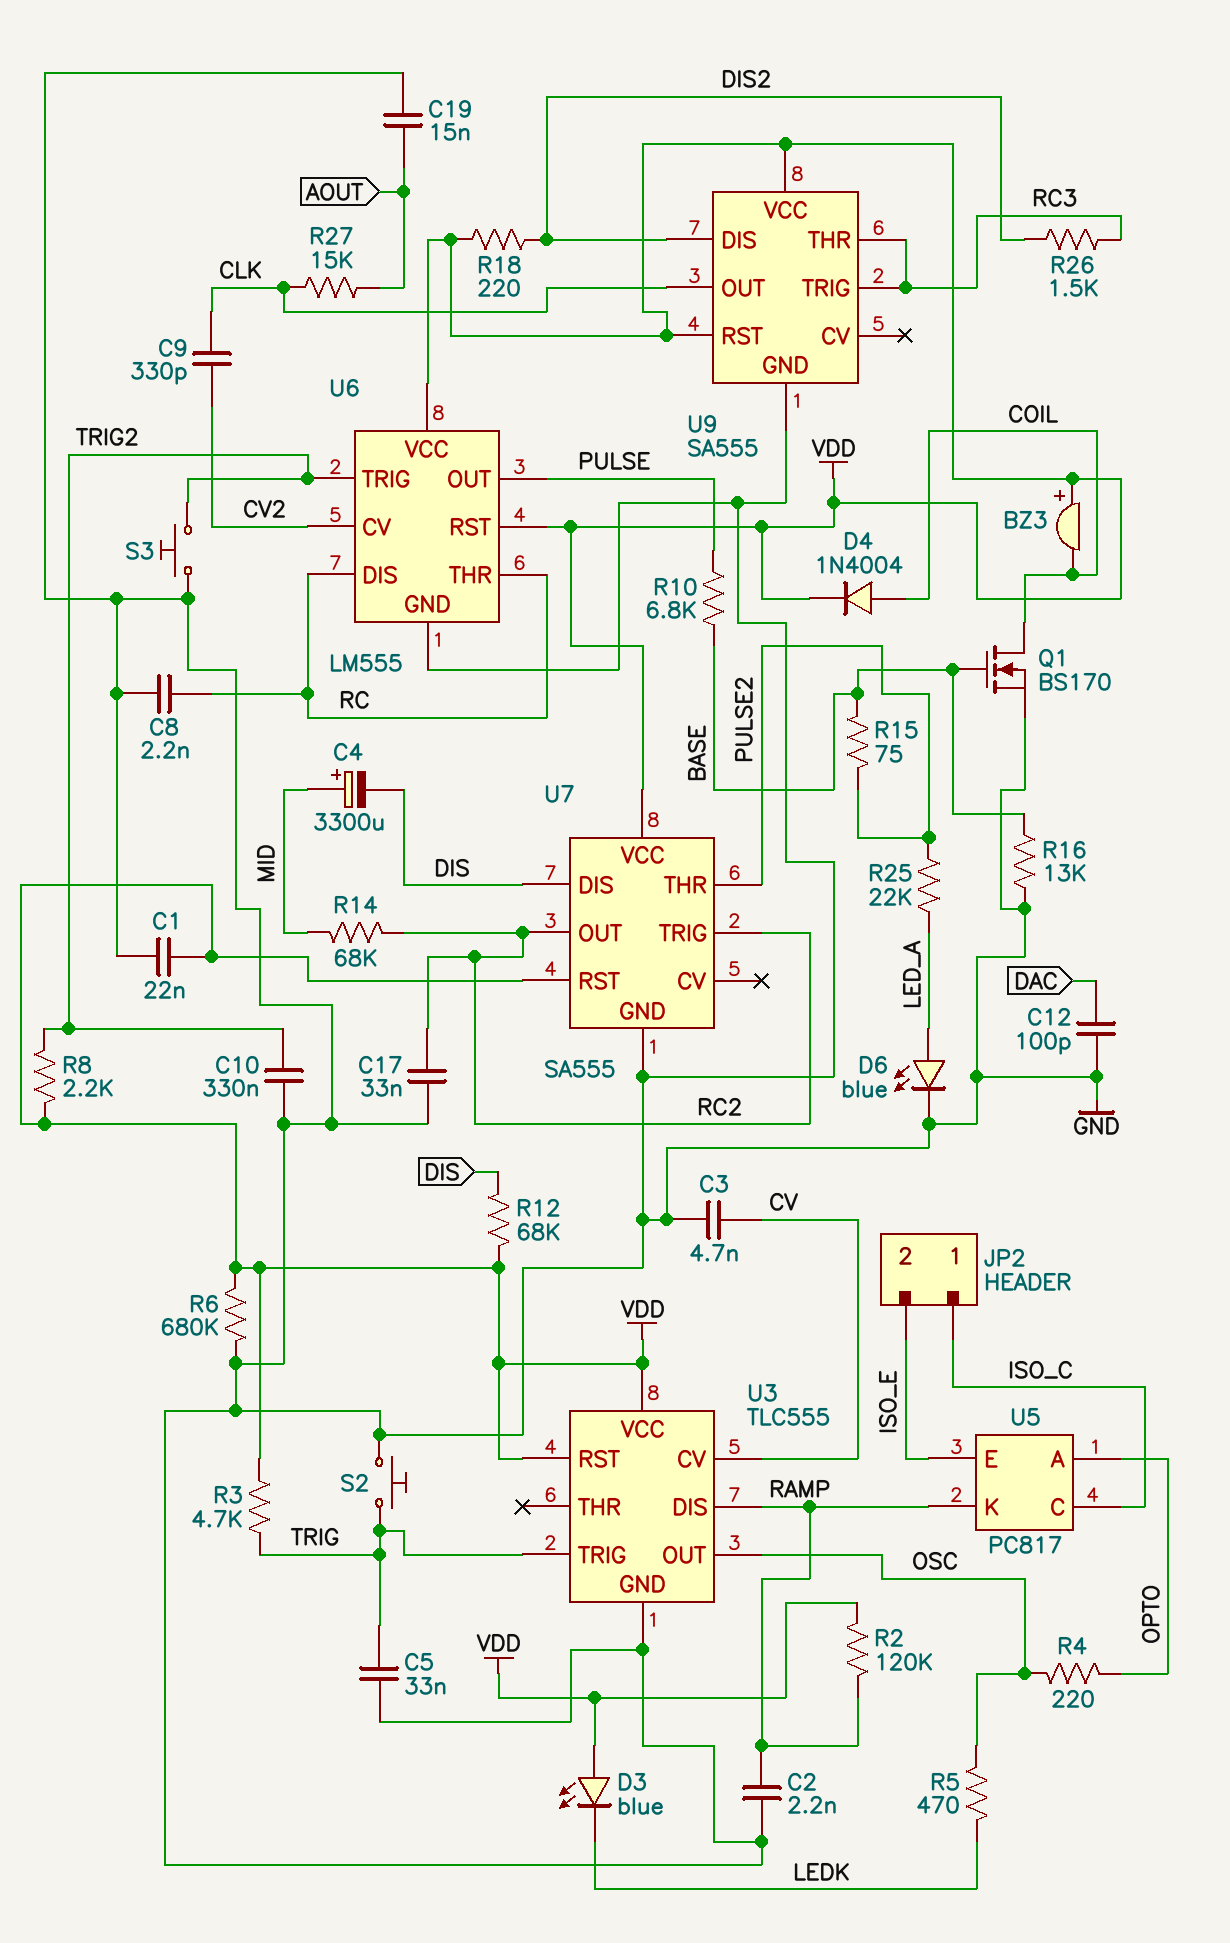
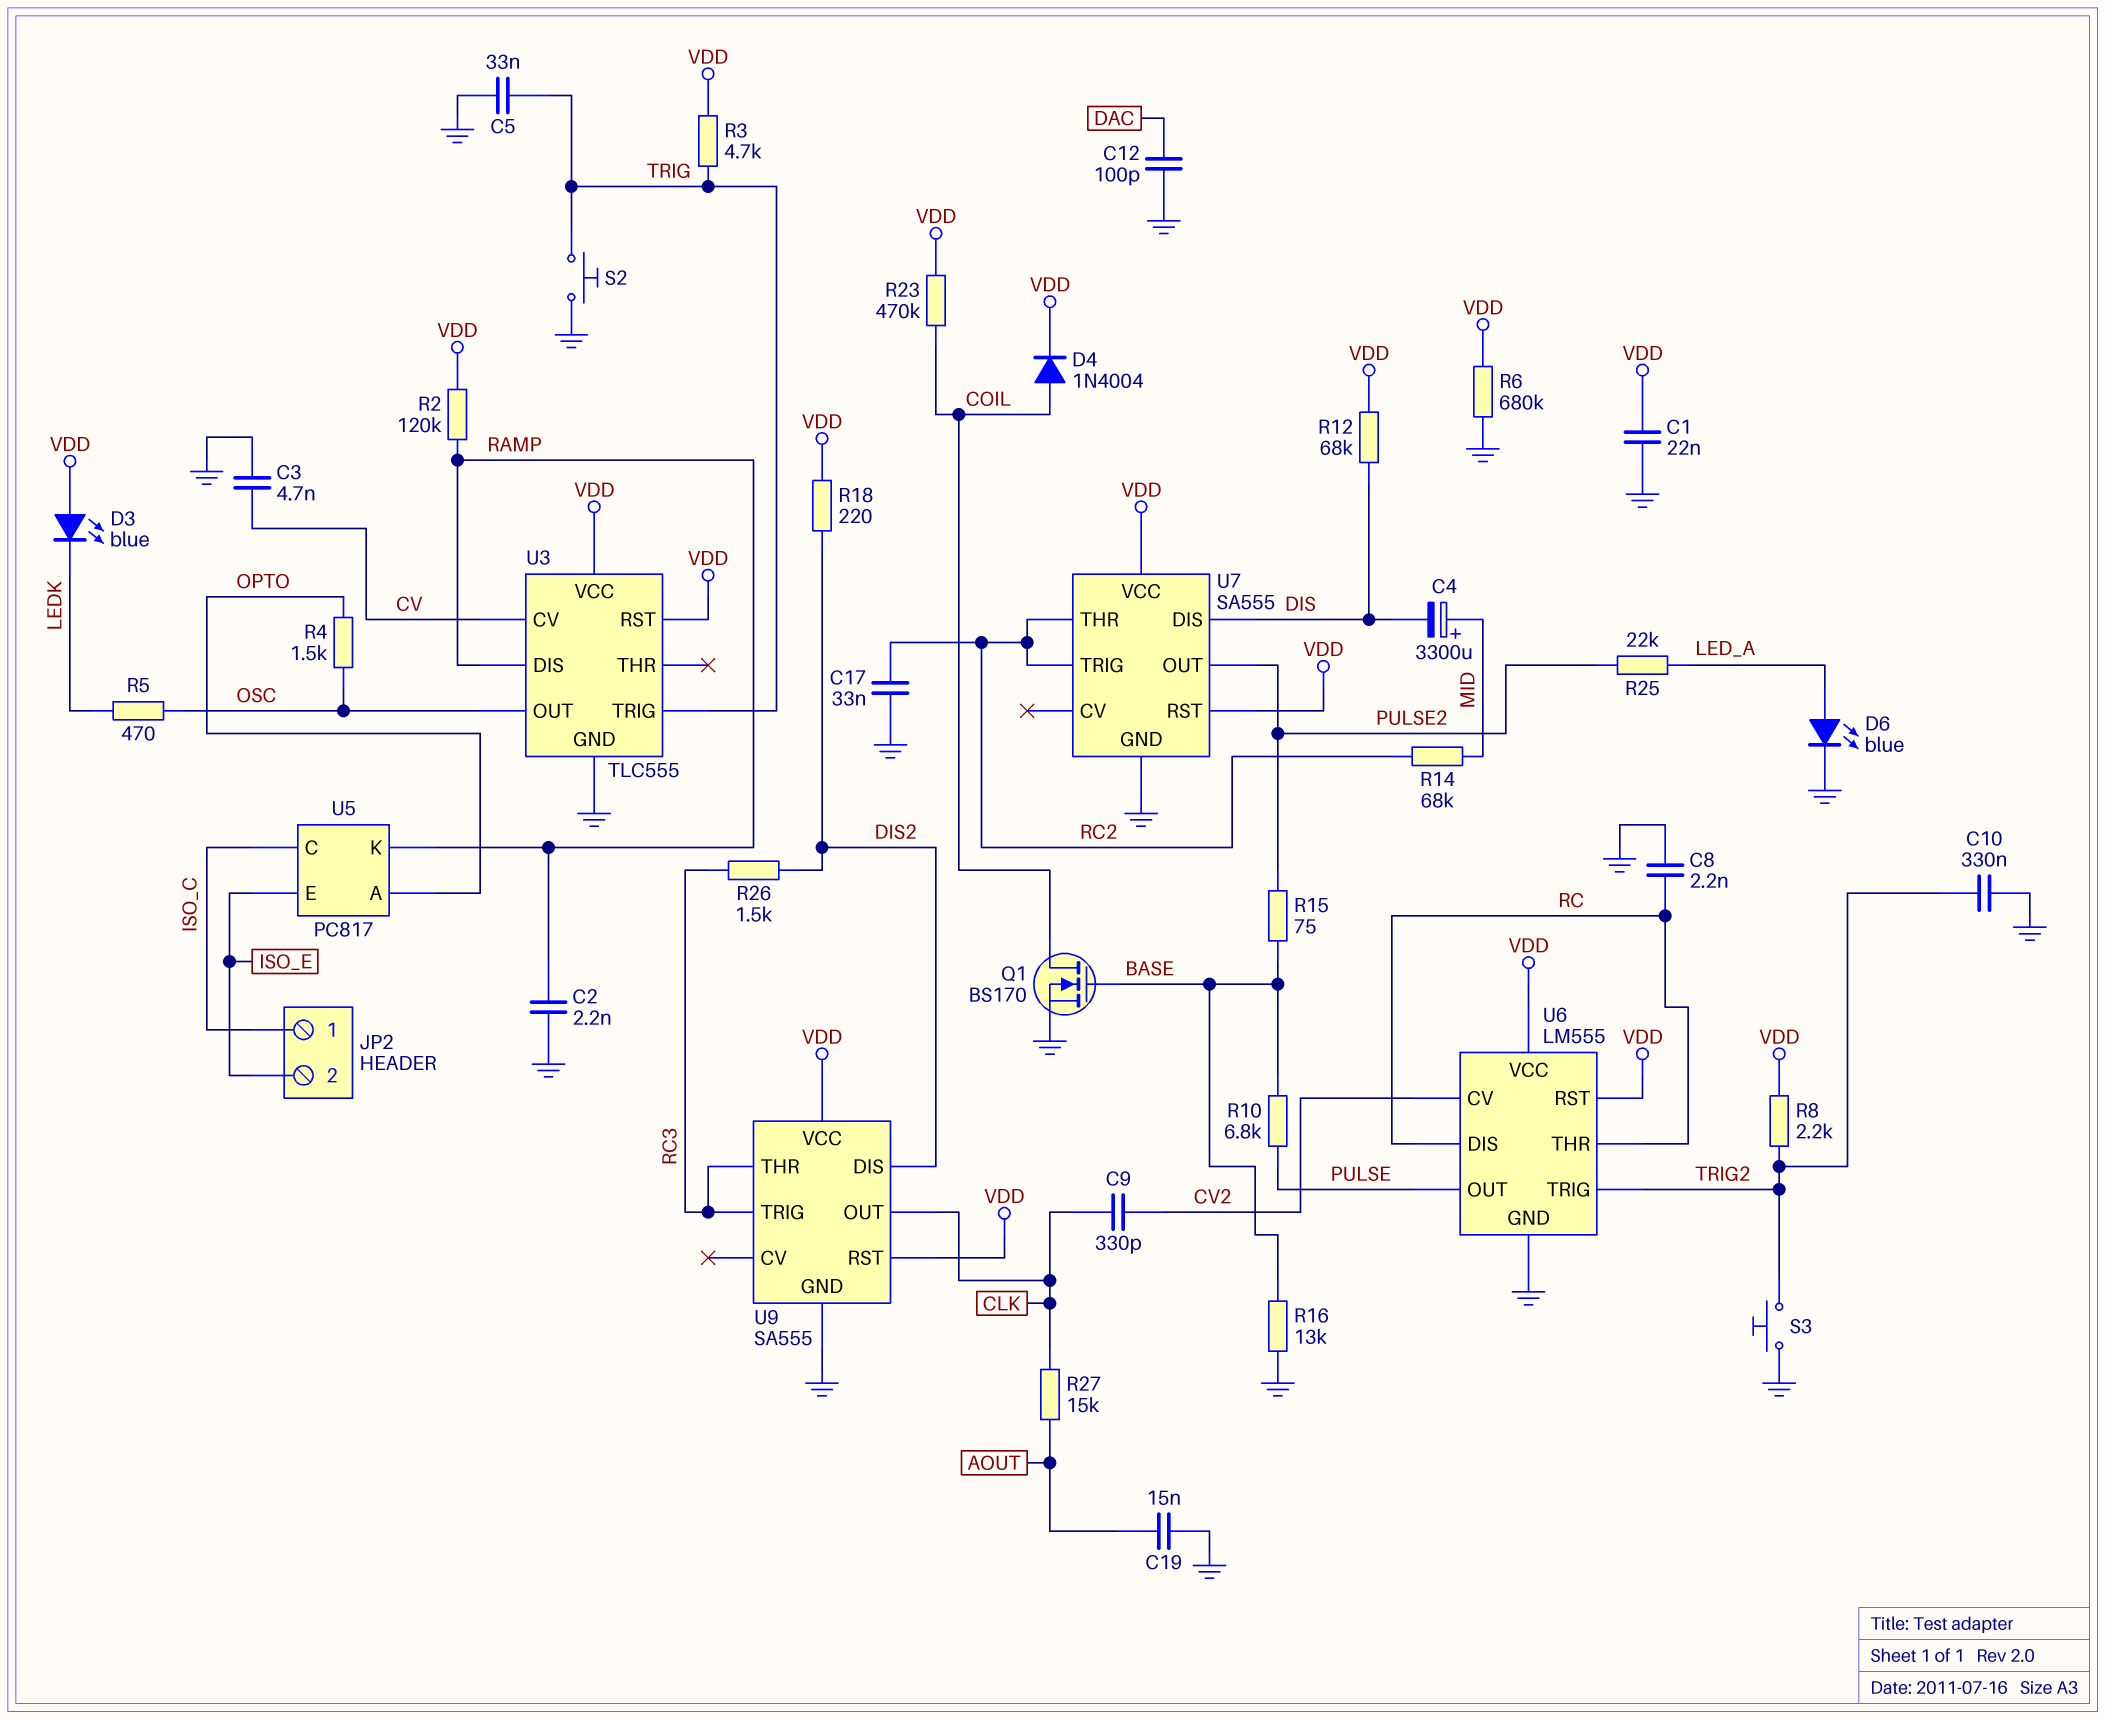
BZ3: buzzer (plus VDD, minus COIL) -> none
R4: 220 (OPTO, OSC) -> 1.5k (OPTO, OSC)
R23: none -> 470k (COIL, VDD)
U7 pin OUT: RC2 -> PULSE2
U7 pin THR: PULSE2 -> RC2

